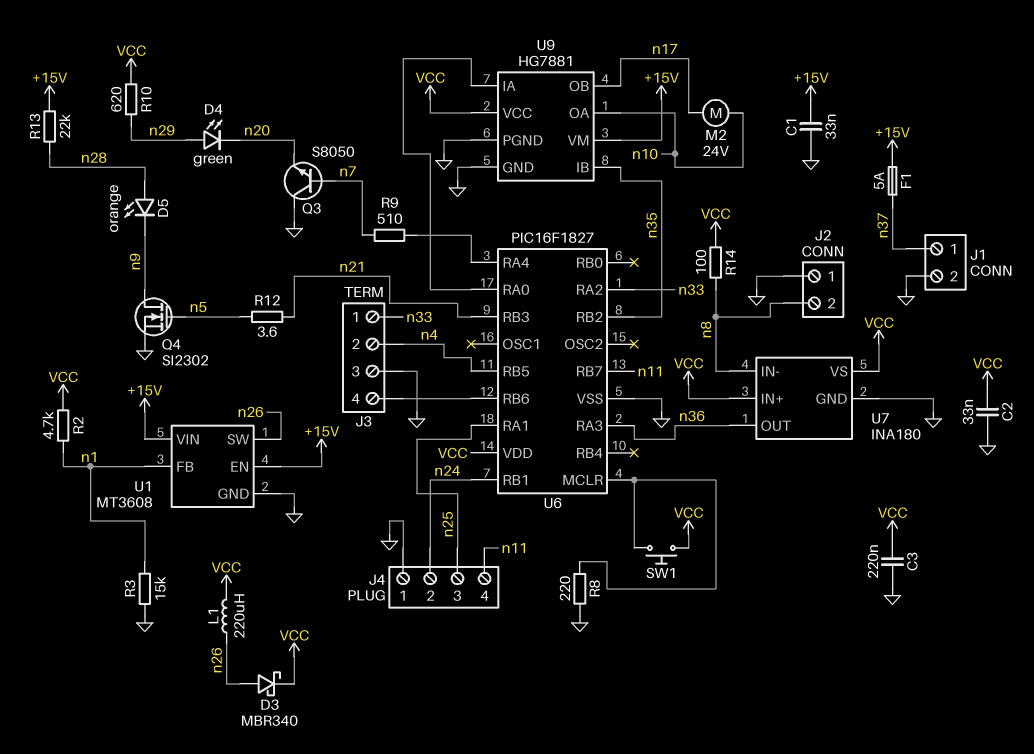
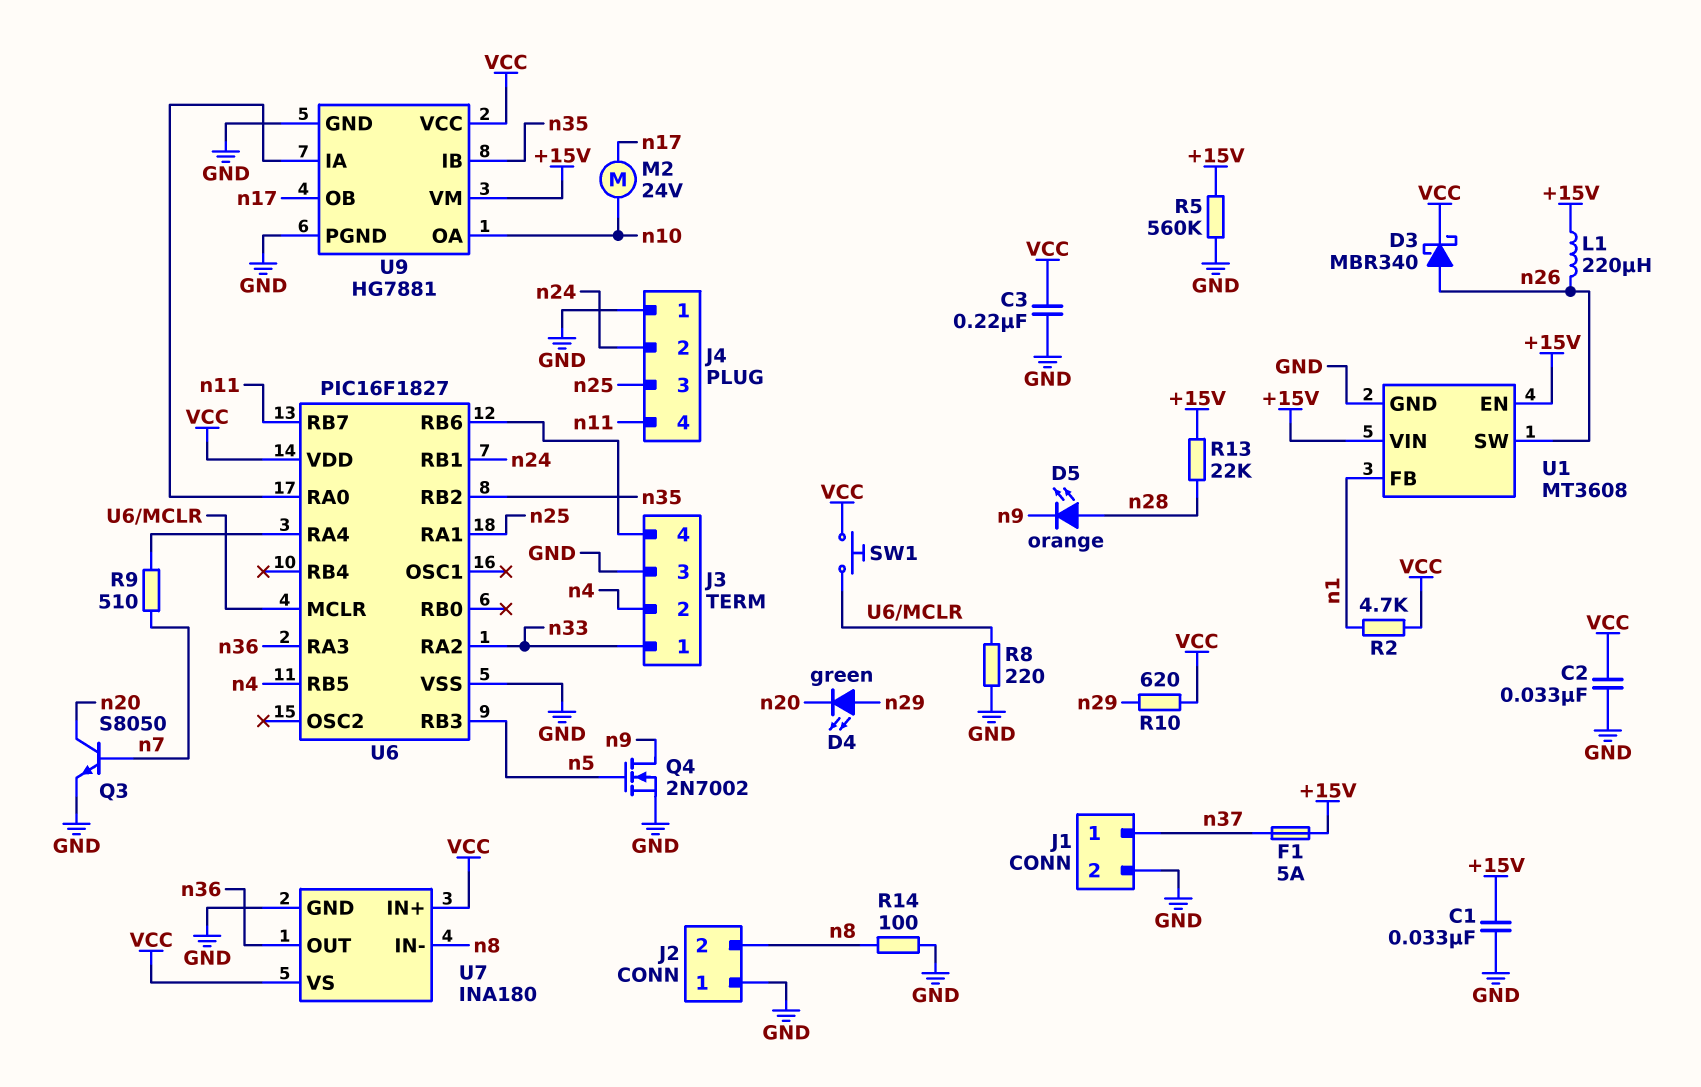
L1: 220uH (VCC, n26) -> 220uH (+15V, n26)
Q3: NPN S8050 (B n7, C GND, E n20) -> NPN S8050 (B n7, C n20, E GND)
Q4: NMOS SI2302 (G n5, D n9, S GND) -> NMOS 2N7002 (G n5, D n9, S GND)
R3: 15k (GND, n1) -> none
R5: none -> 560k (+15V, GND)
R12: 3.6 (n5, n21) -> none
R14: 100 (VCC, n8) -> 100 (GND, n8)
U6 pin RB3: n21 -> n5

